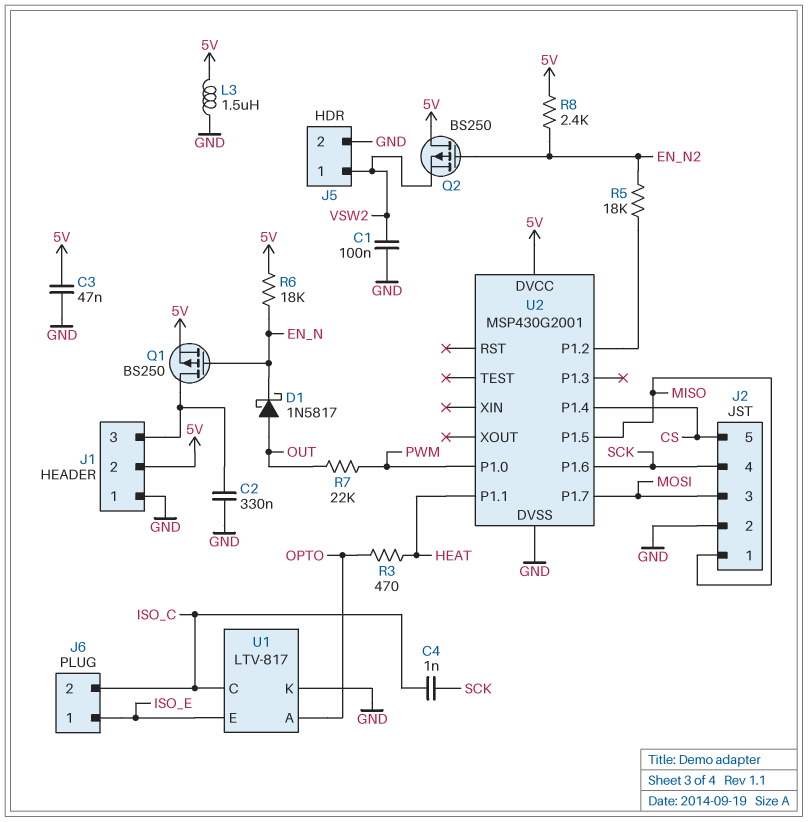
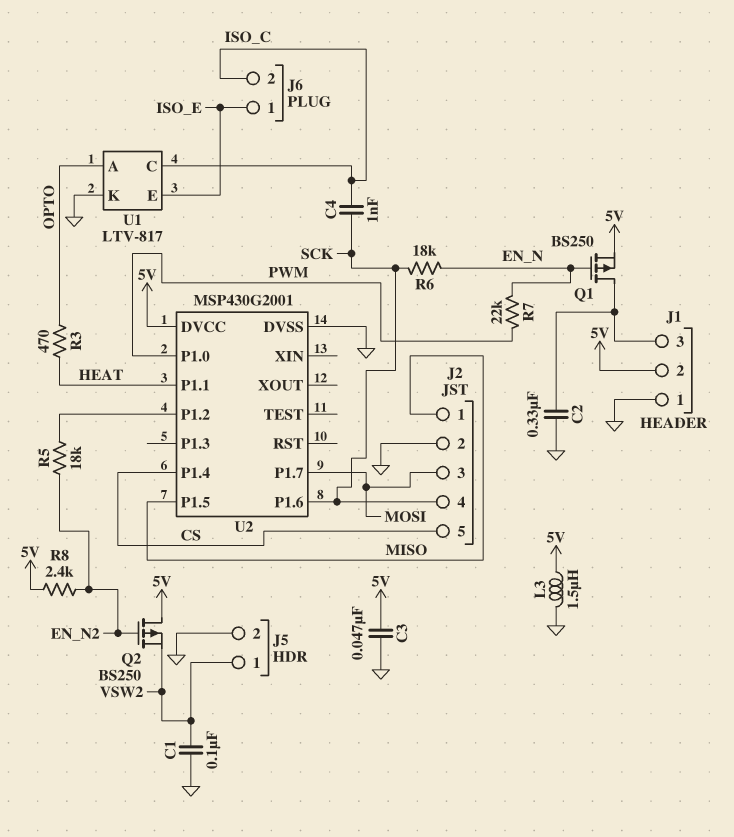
D1: schottky 1N5817 (A OUT, K EN_N) -> none
R6: 18k (5V, EN_N) -> 18k (EN_N, SCK)
R7: 22k (OUT, PWM) -> 22k (EN_N, PWM)

